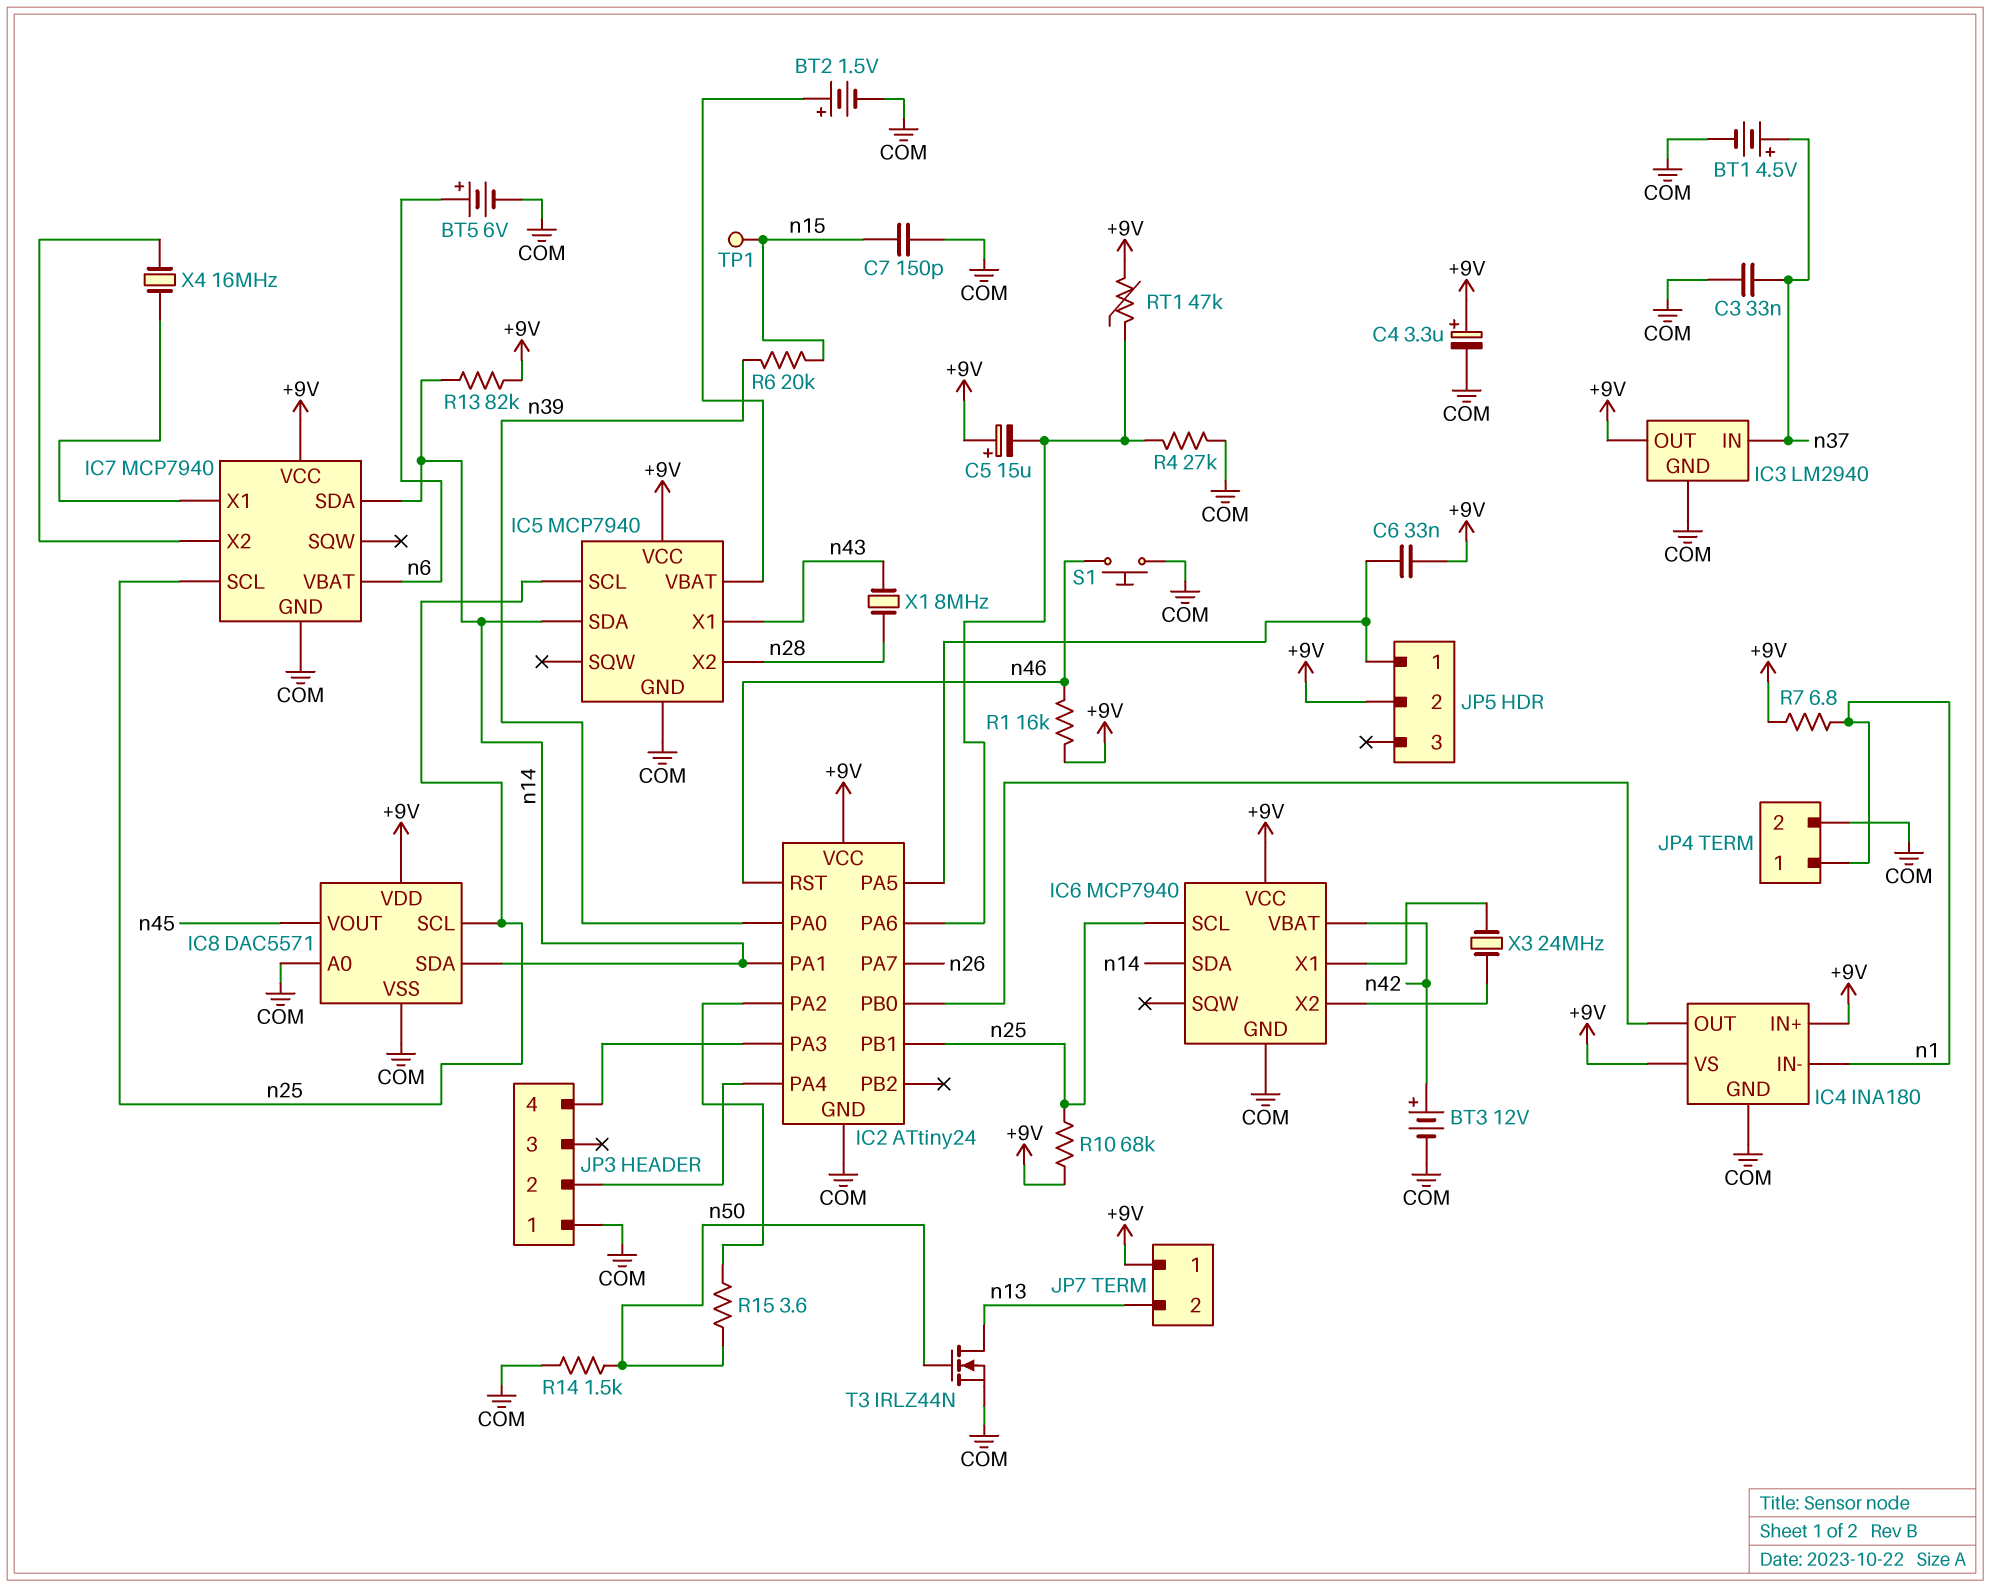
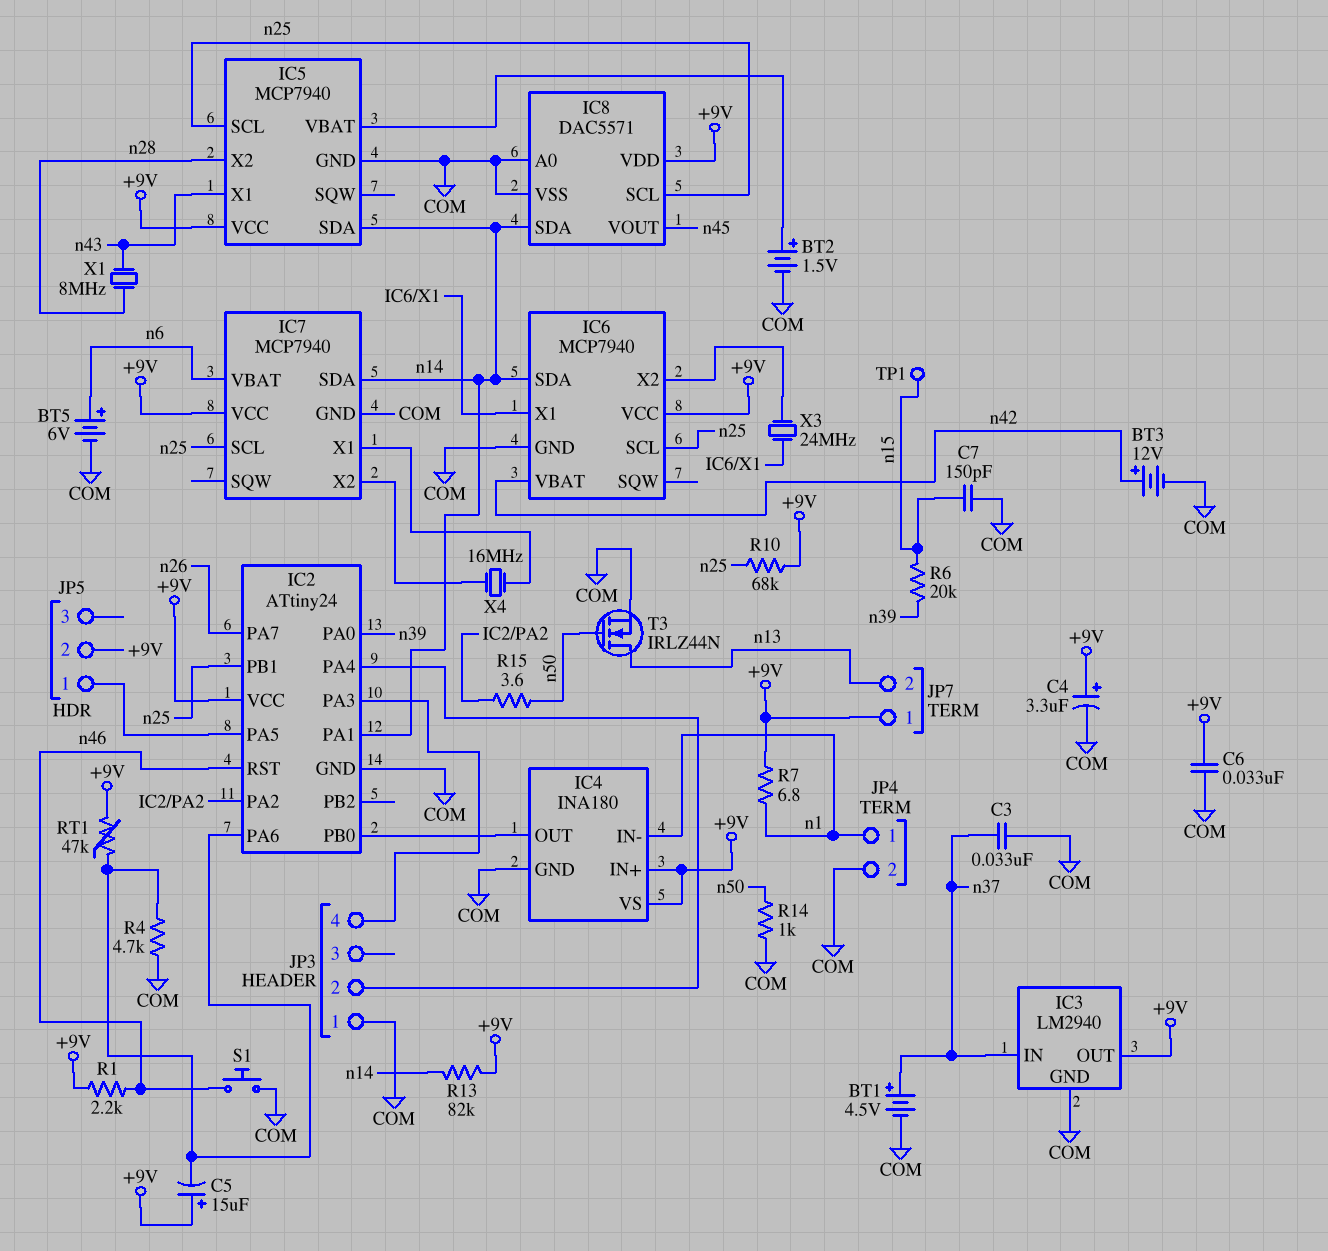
C6: 33nF (+9V, IC2/PA5) -> 33nF (+9V, COM)
R1: 16k (+9V, n46) -> 2.2k (+9V, n46)
R4: 27k (COM, IC2/PA6) -> 4.7k (COM, IC2/PA6)
R14: 1.5k (COM, n50) -> 1k (COM, n50)

